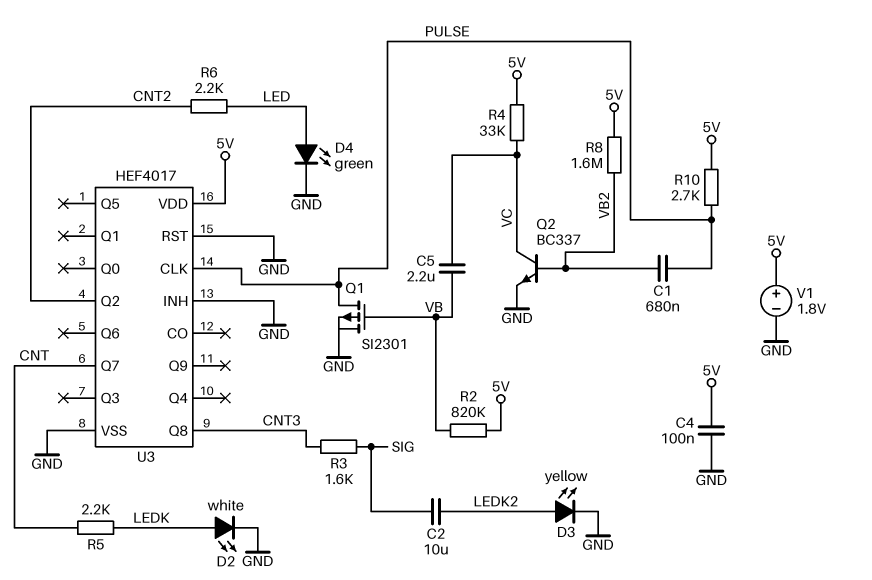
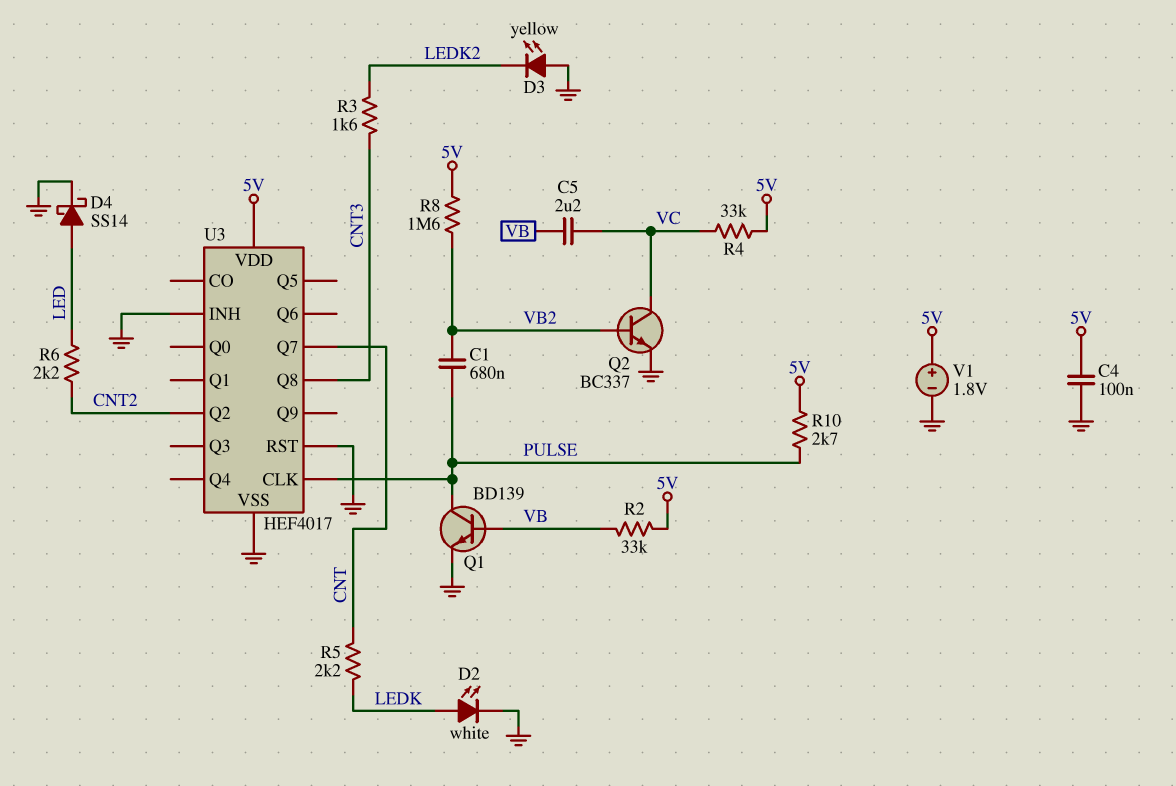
C2: 10uF (LEDK2, SIG) -> none
D3: LED yellow (A LEDK2, K GND) -> LED yellow (A GND, K LEDK2)
D4: LED green (A LED, K GND) -> schottky SS14 (A LED, K GND)
Q1: PMOS SI2301 (G VB, D PULSE, S GND) -> NPN BD139 (B VB, C PULSE, E GND)
R2: 820k (5V, VB) -> 33k (5V, VB)
R3: 1.6k (CNT3, SIG) -> 1.6k (CNT3, LEDK2)

